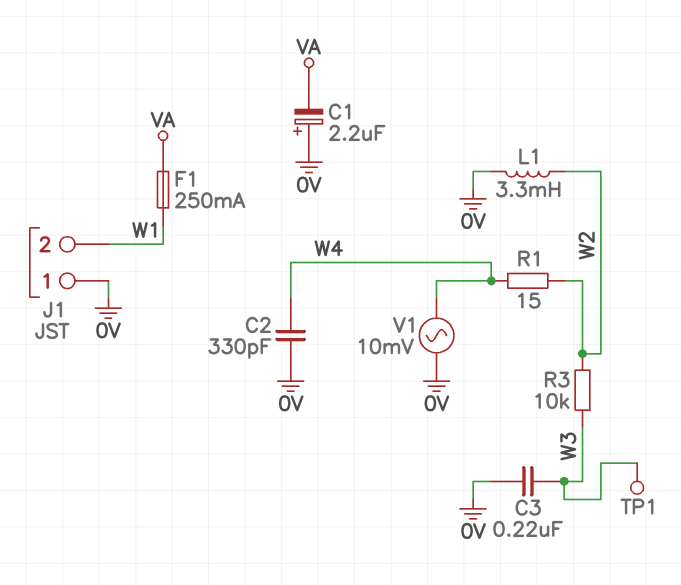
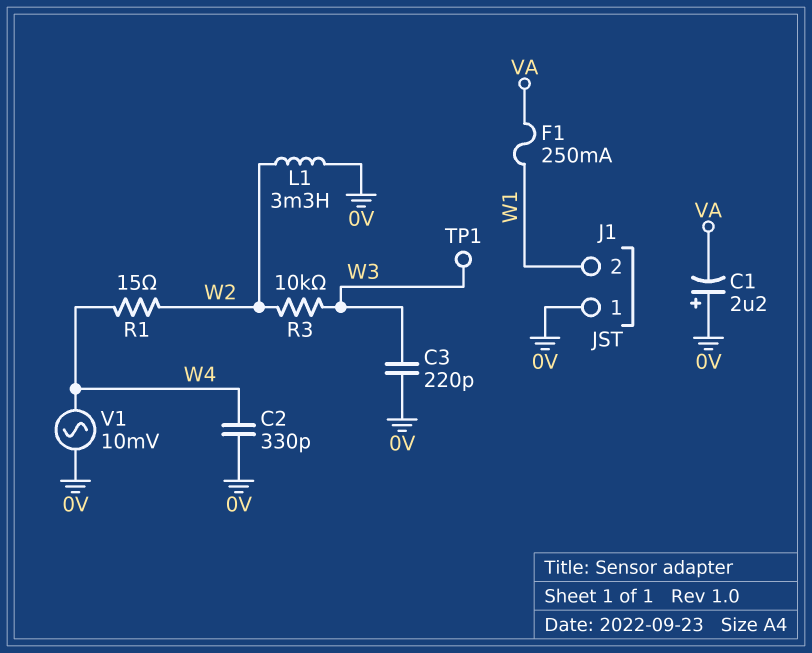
C3: 220nF (0V, W3) -> 220pF (0V, W3)

